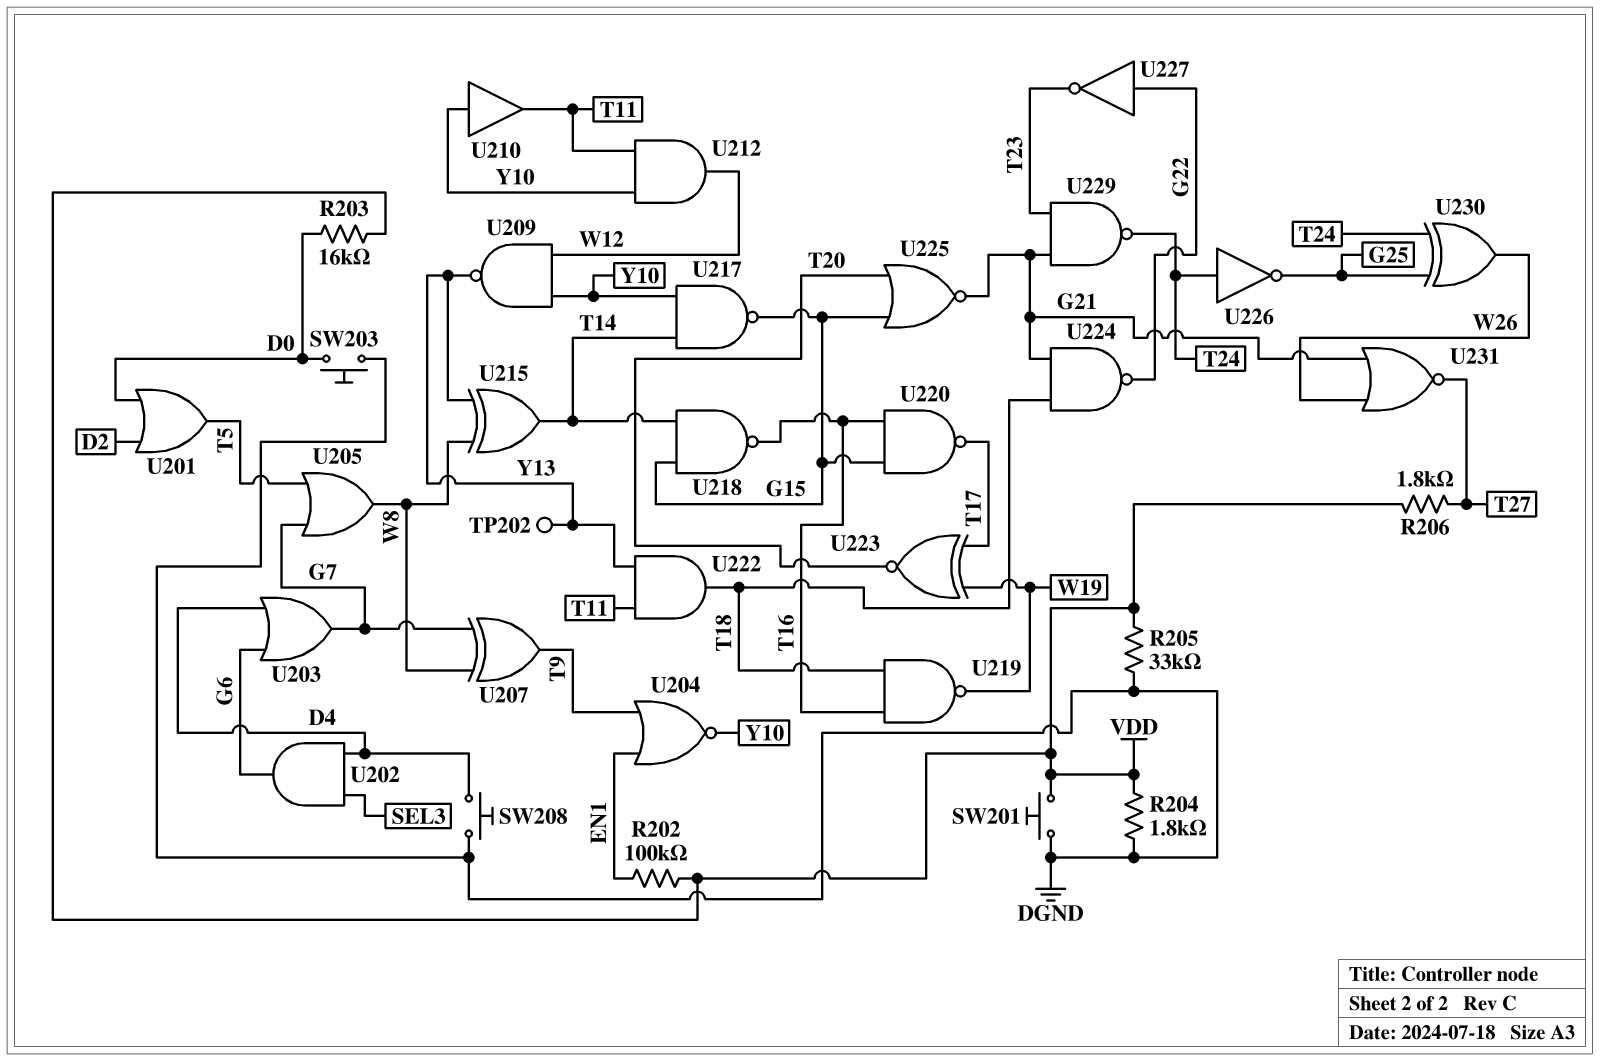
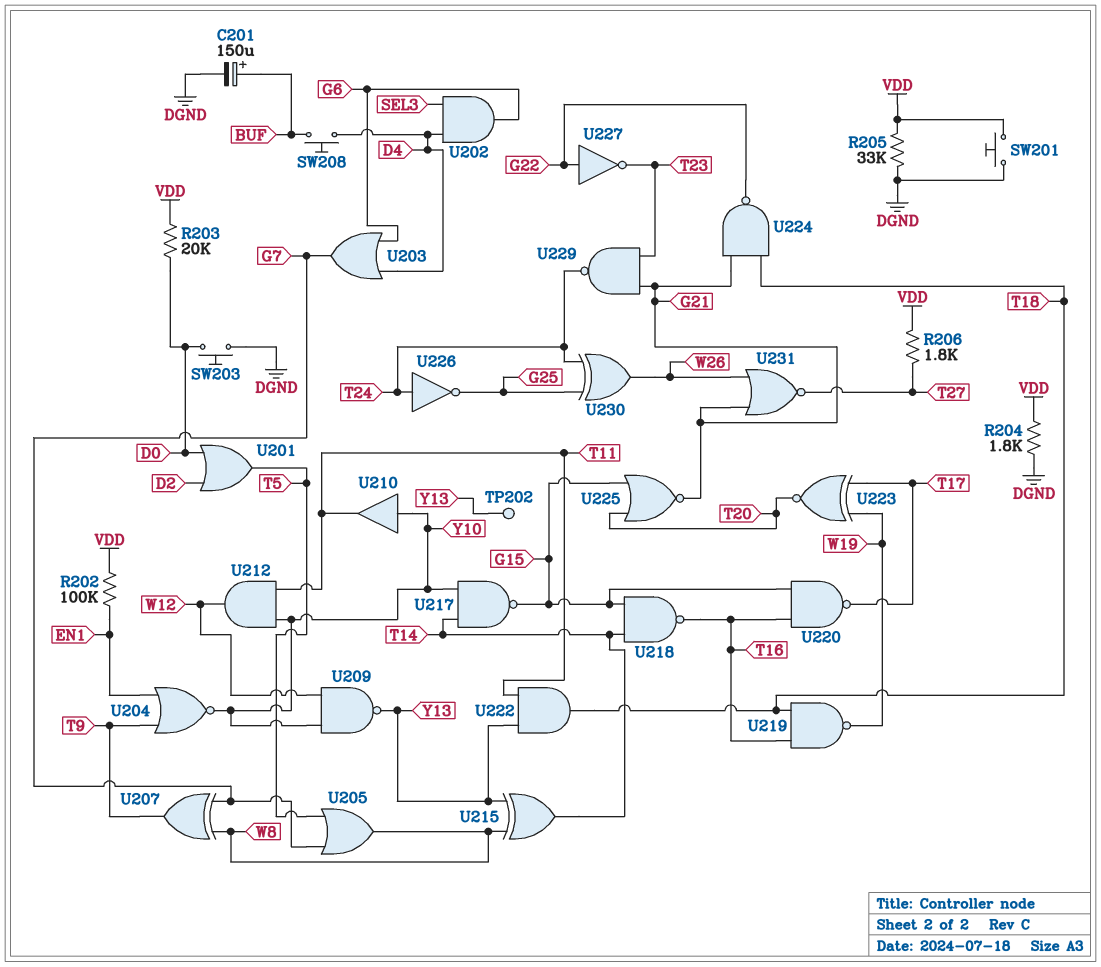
C201: none -> 150uF (plus BUF, minus DGND)
R203: 16k (D0, VDD) -> 20k (D0, VDD)
SW208: button (D4, DGND) -> button (BUF, D4)

